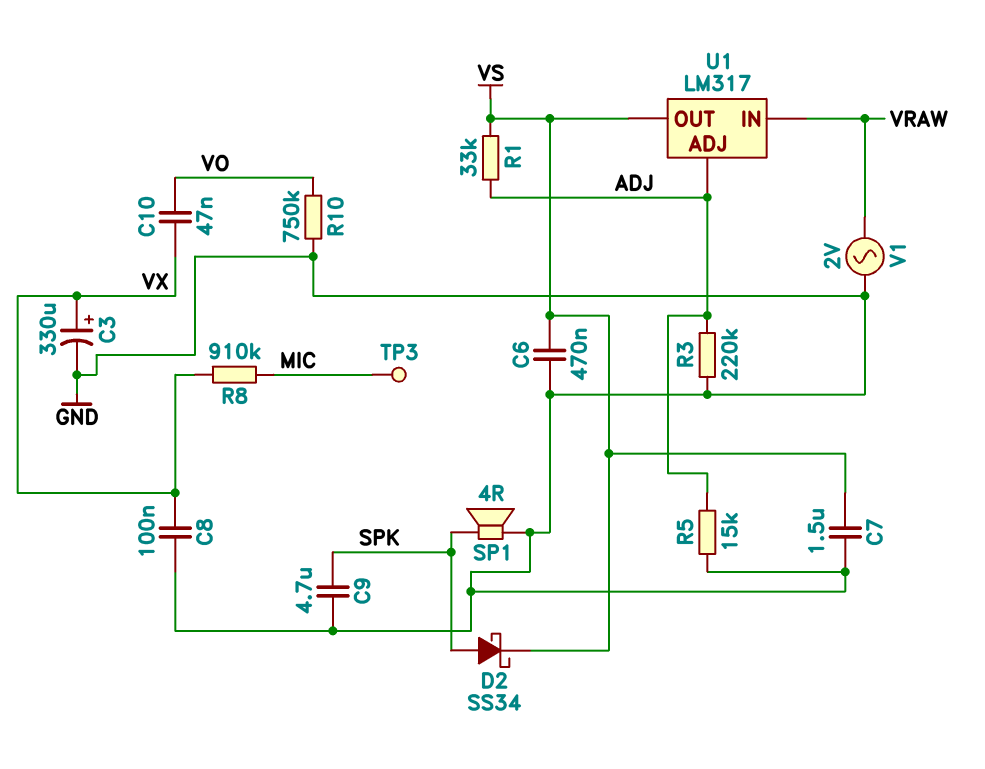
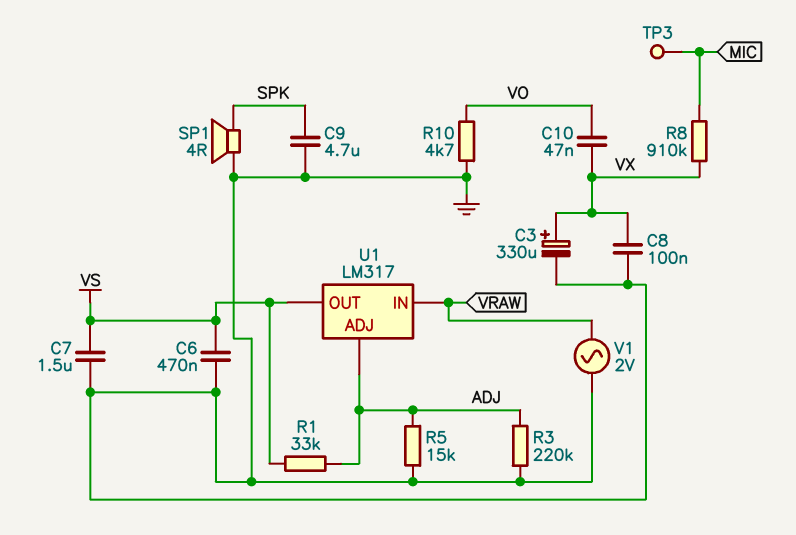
D2: schottky SS34 (A SPK, K VS) -> none
R10: 750k (GND, VO) -> 4.7k (GND, VO)

